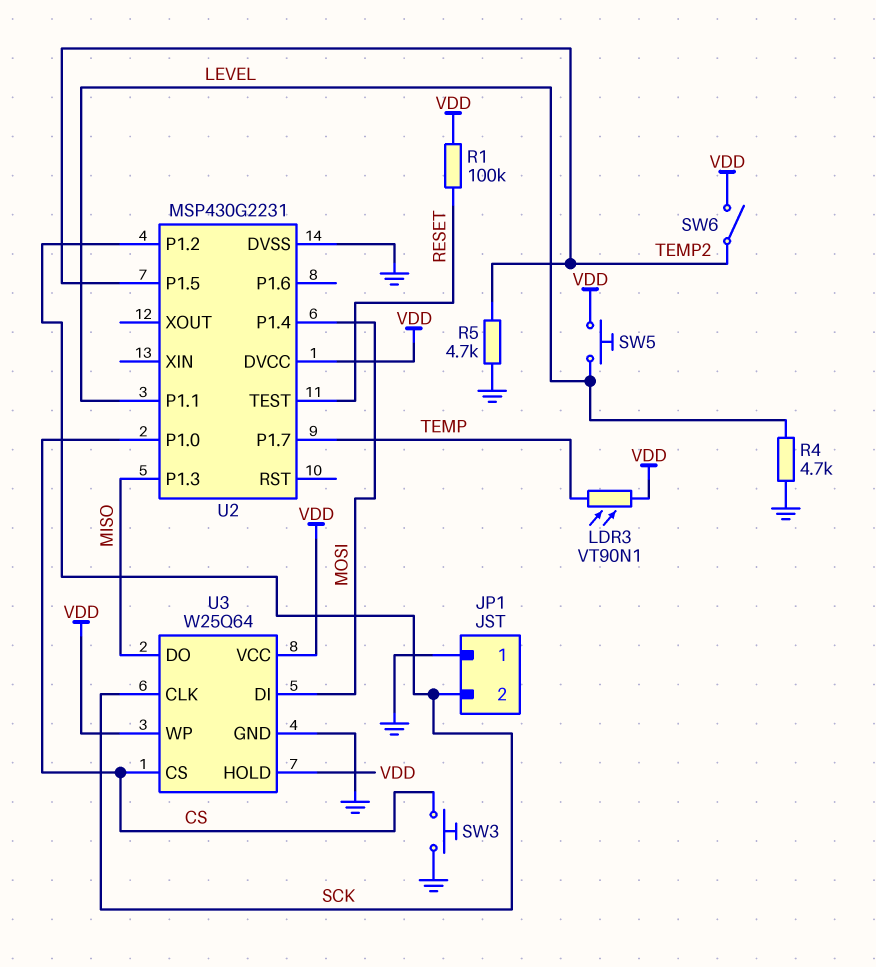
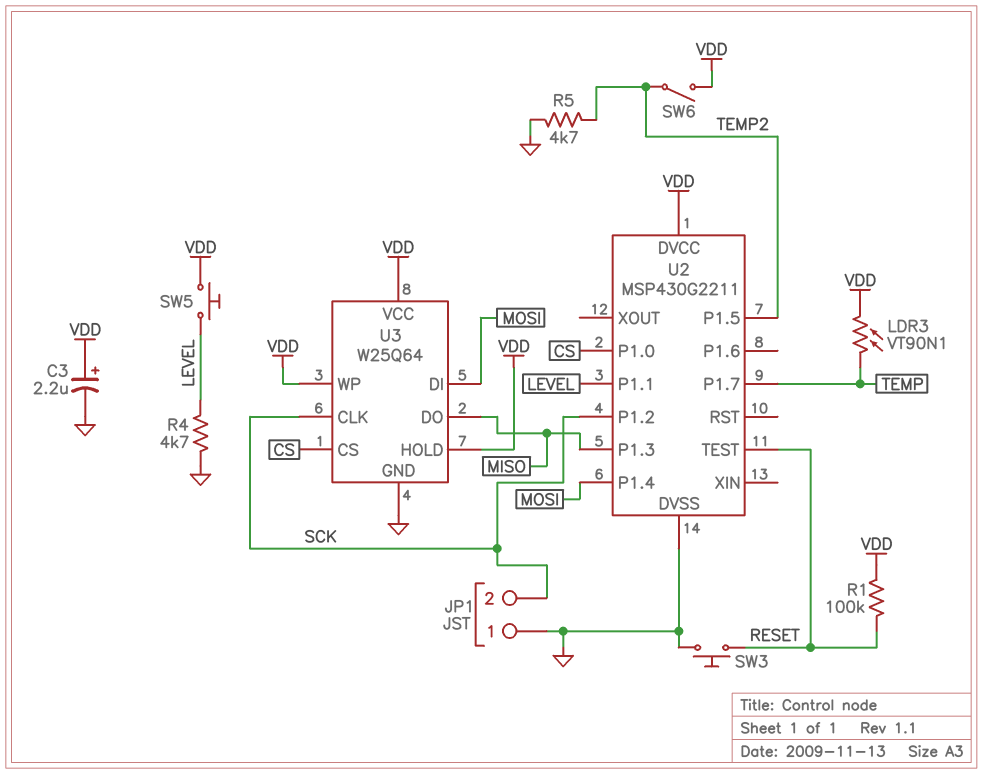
C3: none -> 2.2uF (plus VDD, minus GND)
SW3: button (CS, GND) -> button (GND, RESET)
U2: MSP430G2231 -> MSP430G2211

